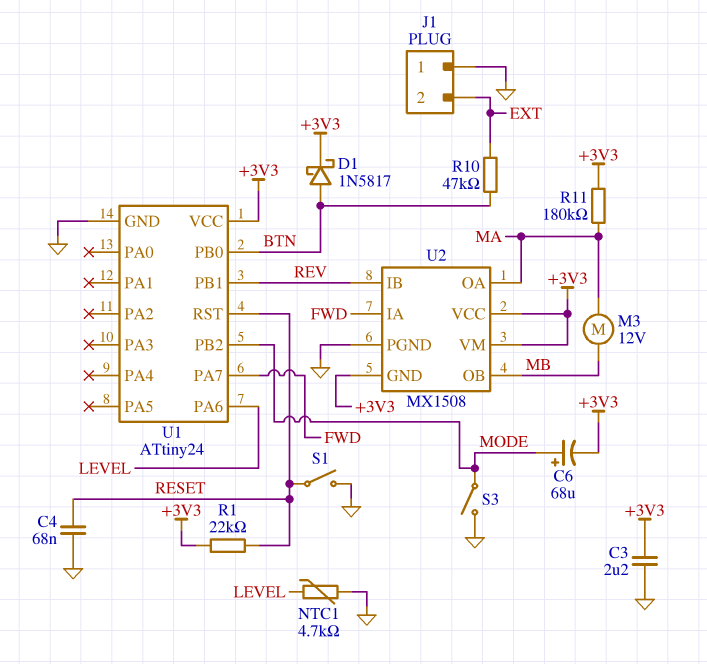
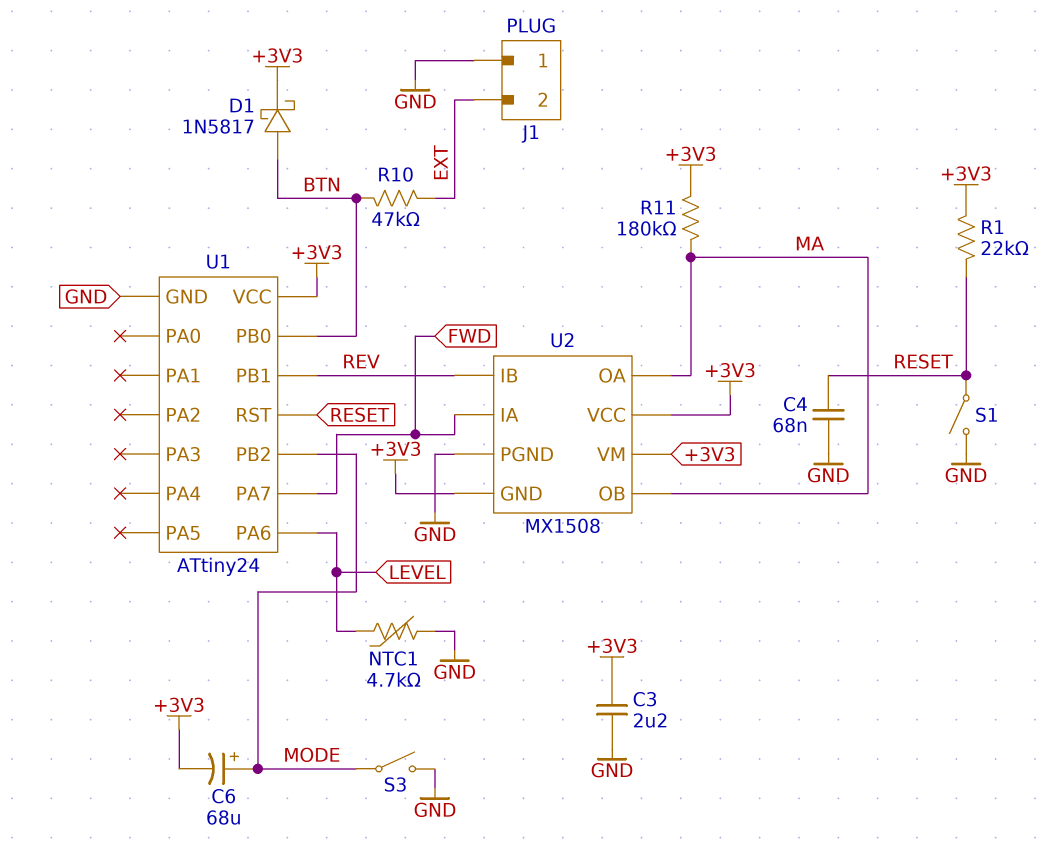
M3: motor 12V (MA, MB) -> none
U2 pin OB: MB -> MA

